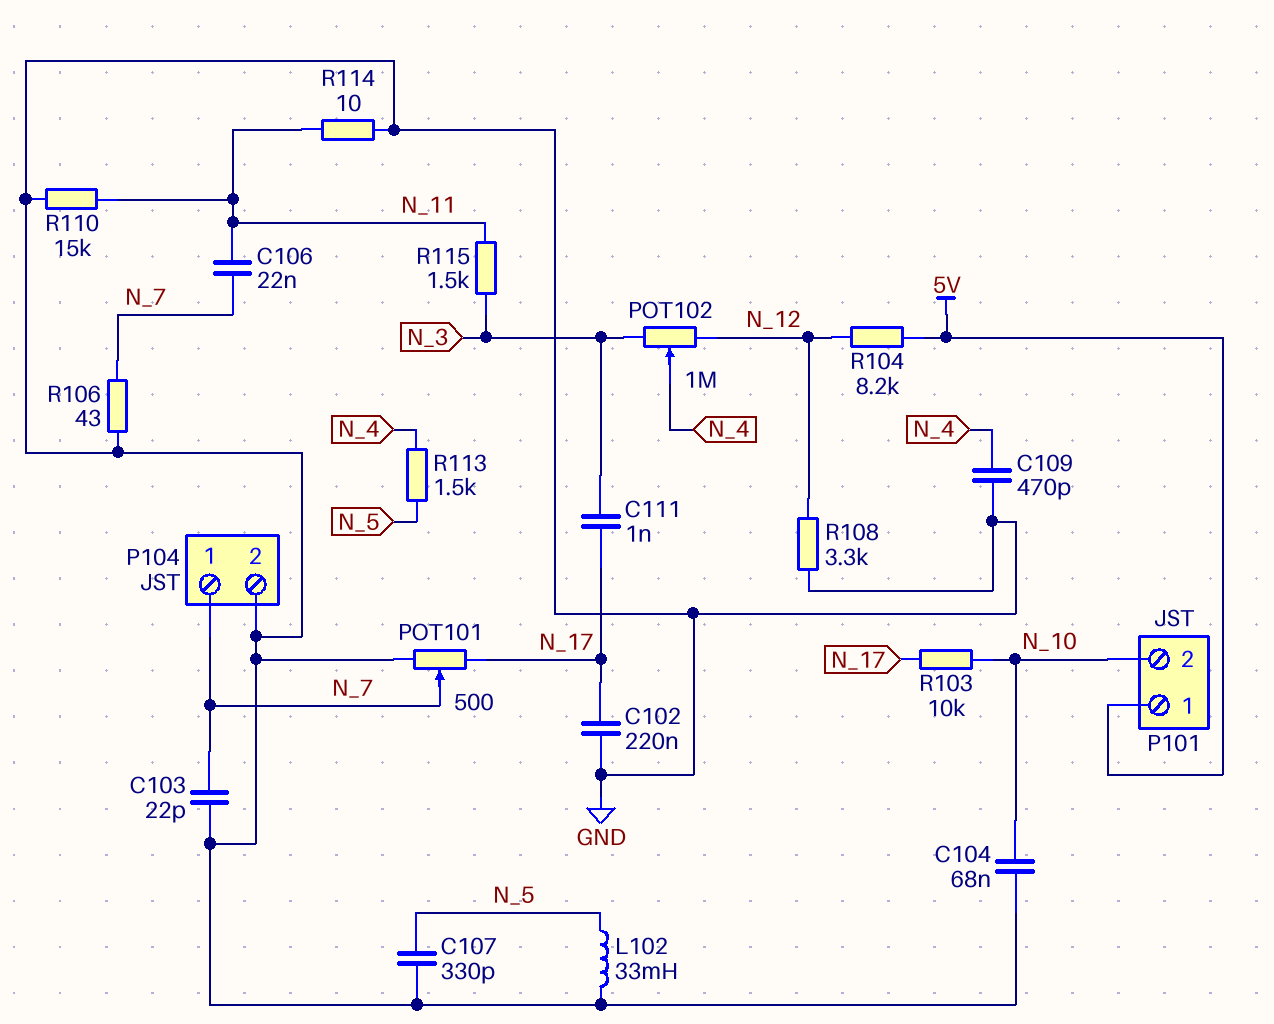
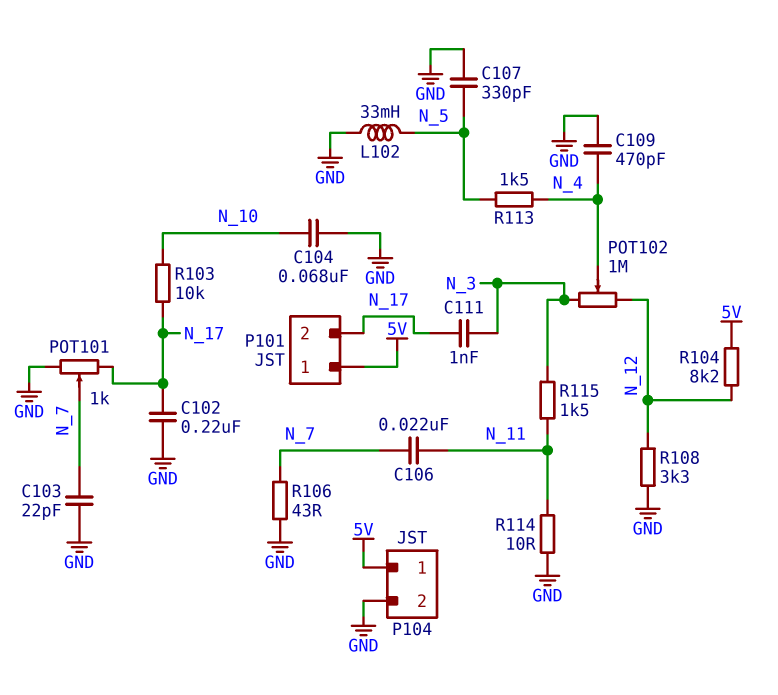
P101 pin 2: N_10 -> N_17
P104 pin 1: N_7 -> 5V
POT101: 500 (GND, N_17, wiper N_7) -> 1k (GND, N_17, wiper N_7)
R110: 15k (GND, N_11) -> none

